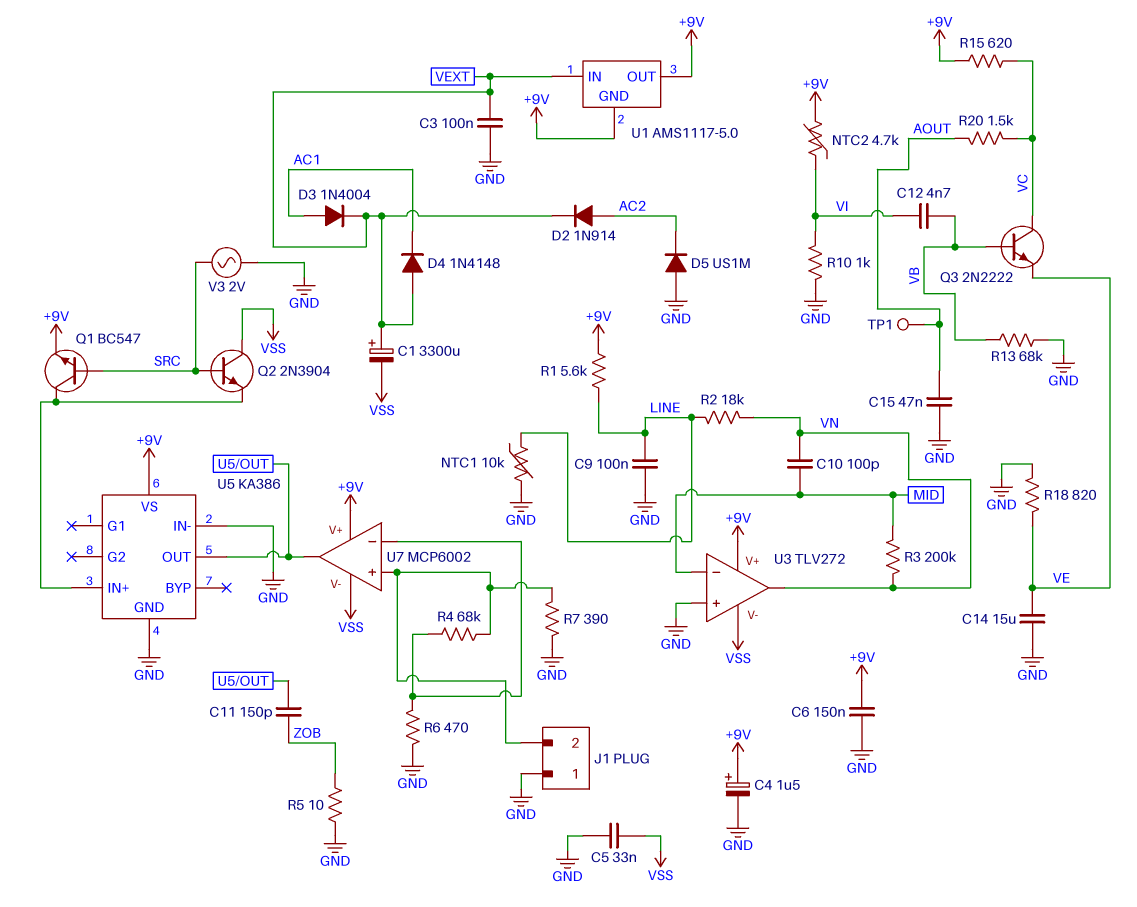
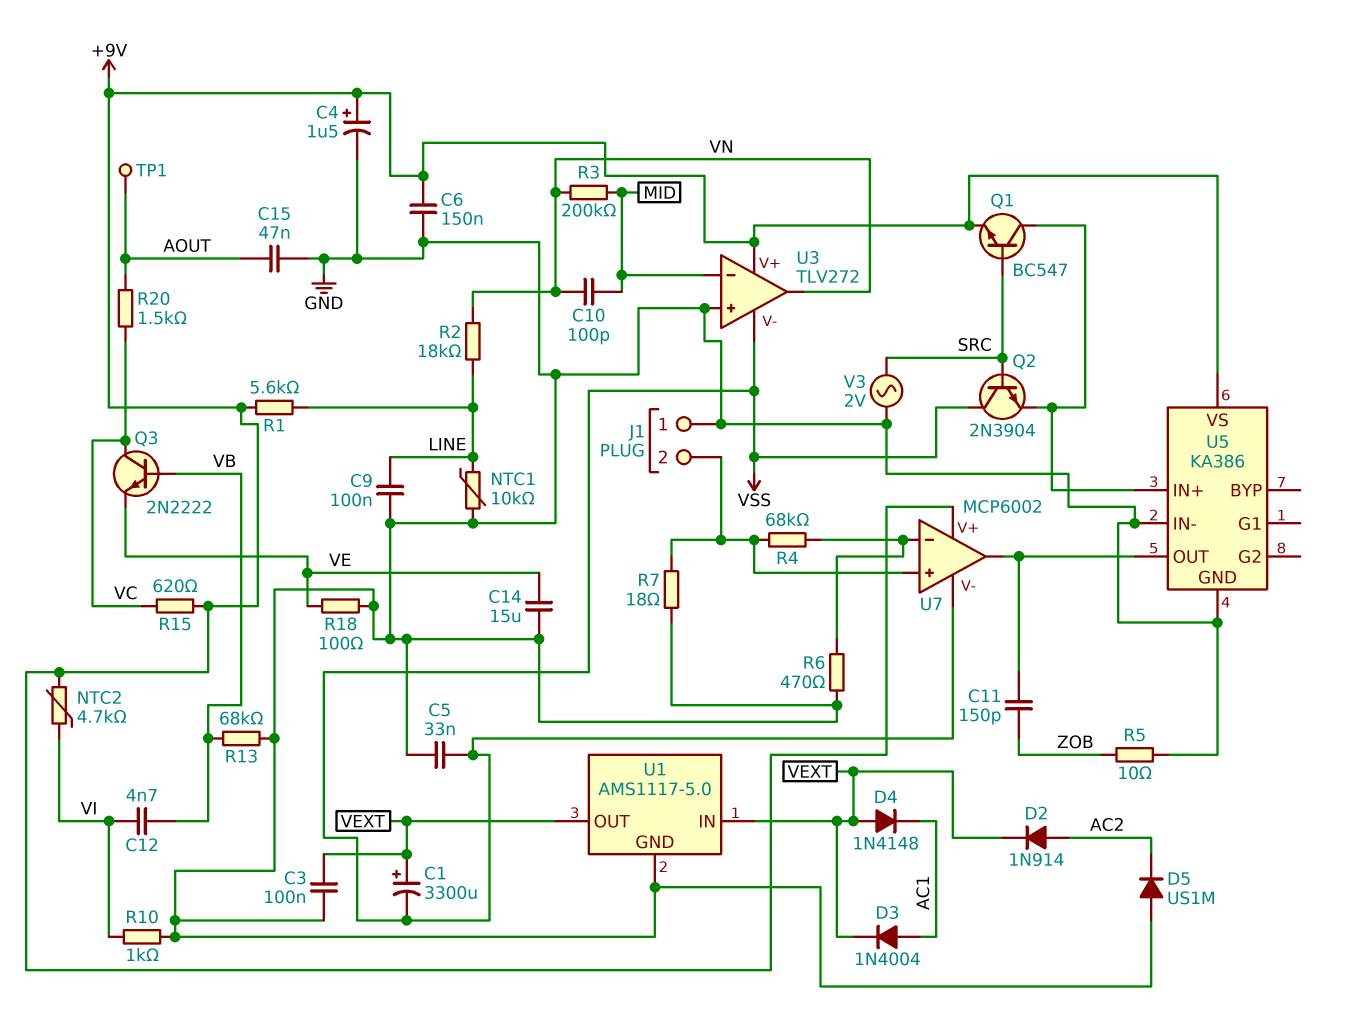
R7: 390 (GND, J1/2) -> 18 (GND, J1/2)
R18: 820 (GND, VE) -> 100 (GND, VE)
U1 pin GND: +9V -> GND
U1 pin OUT: +9V -> VEXT

